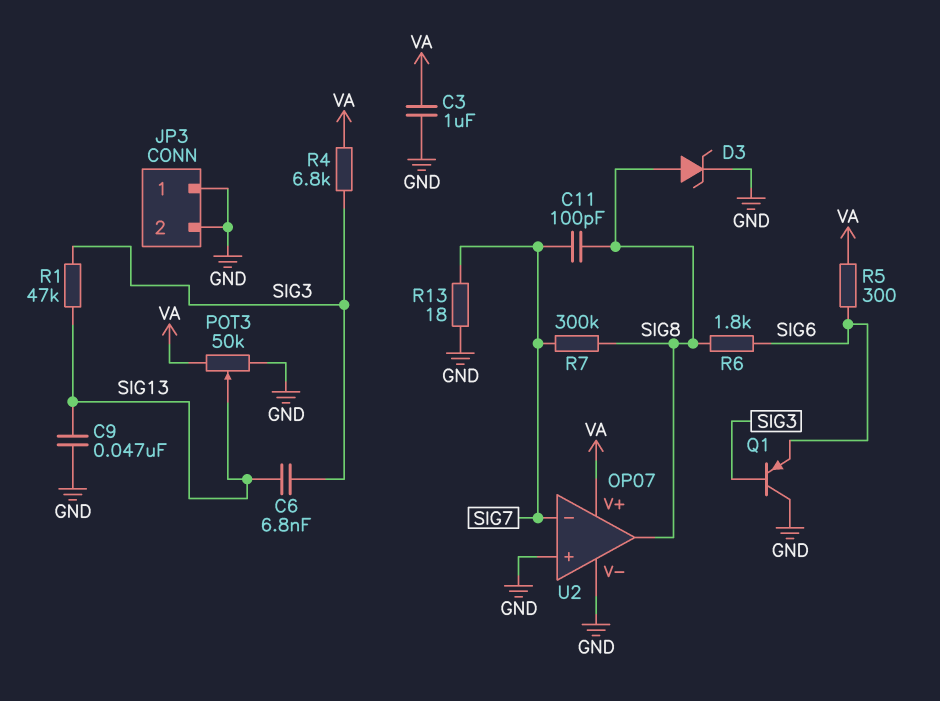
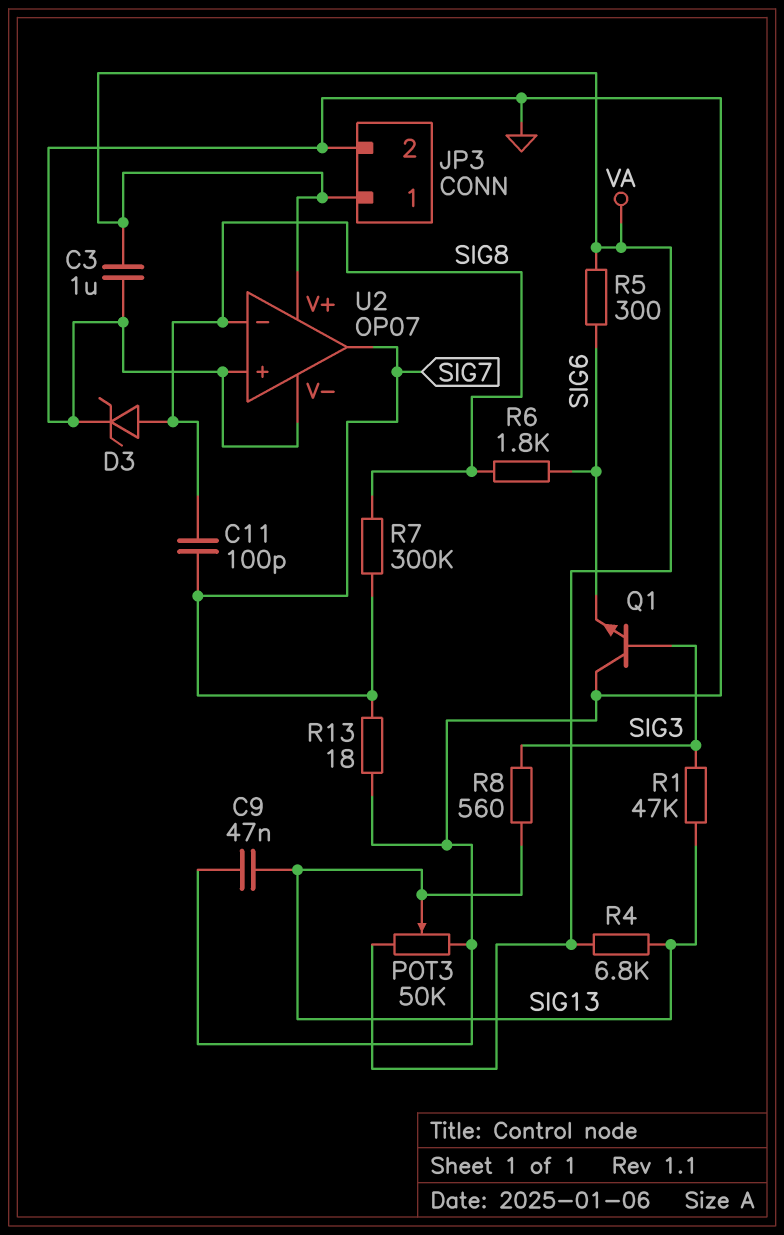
C6: 6.8nF (SIG3, SIG13) -> none
JP3 pin 1: GND -> VA
Q1: PNP (B SIG3, C GND, E SIG6) -> NPN (B SIG3, C GND, E SIG6)
R4: 6.8k (SIG3, VA) -> 6.8k (SIG13, VA)
R8: none -> 560 (SIG3, SIG13)
U2 pin in-: SIG7 -> SIG8
U2 pin out: SIG8 -> SIG7

